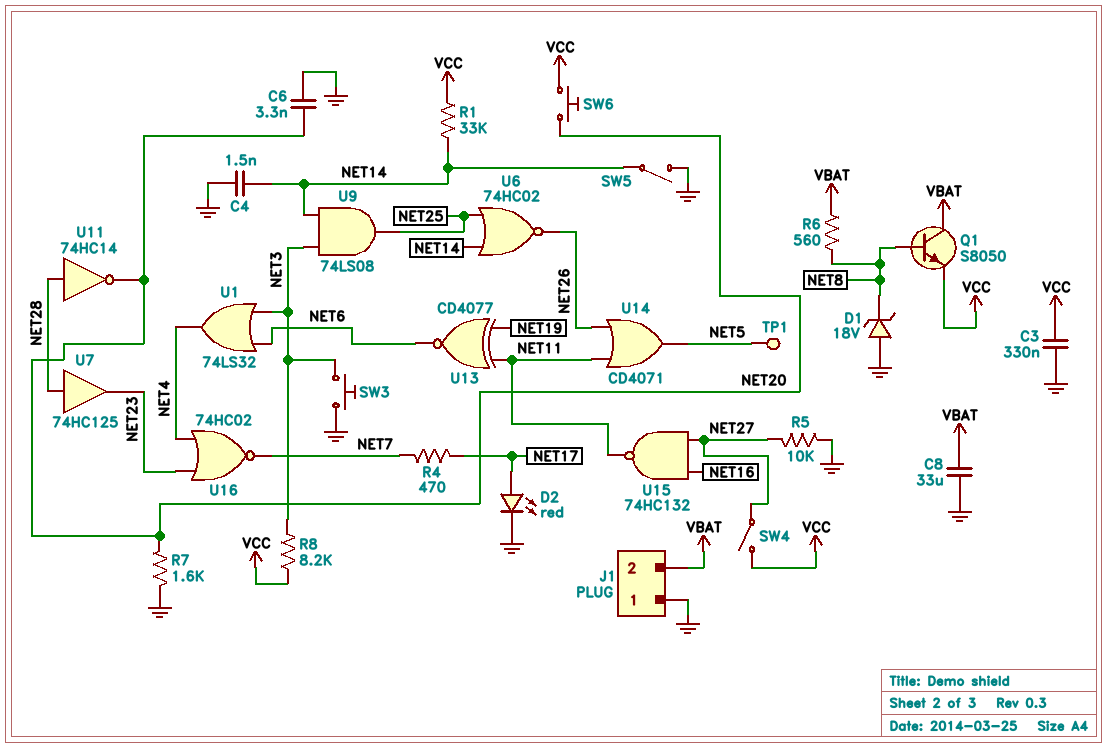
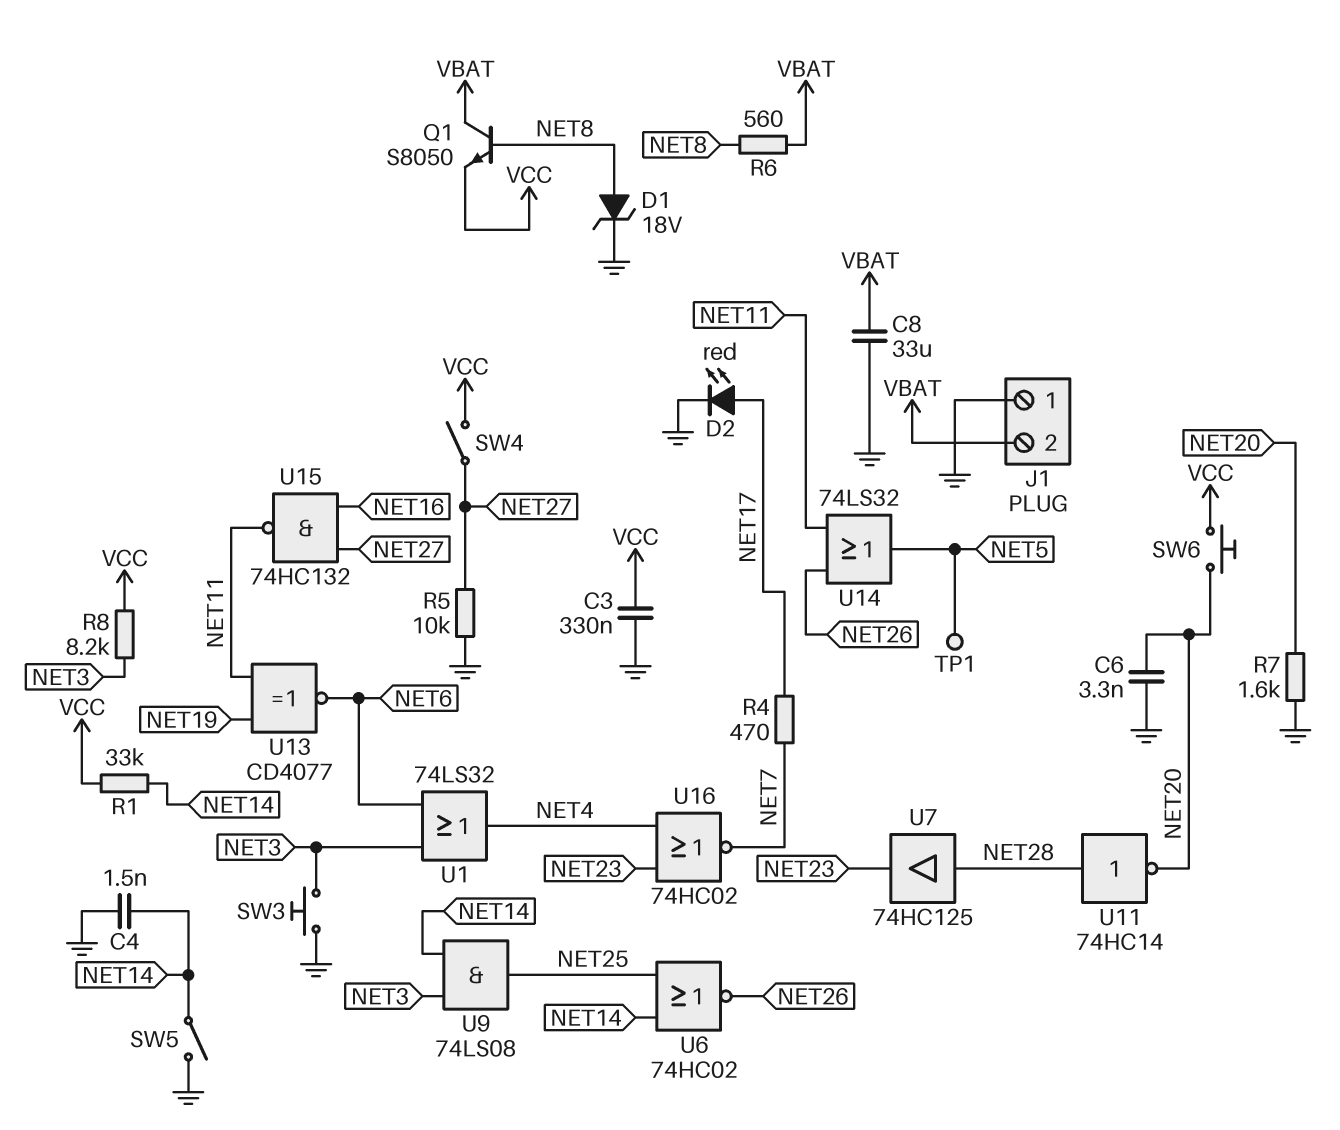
D1: zener 18V (A GND, K NET8) -> zener 18V (A NET8, K GND)
U14: OR CD4071 (in NET11, in NET26, out NET5) -> OR 74LS32 (in NET11, in NET26, out NET5)

